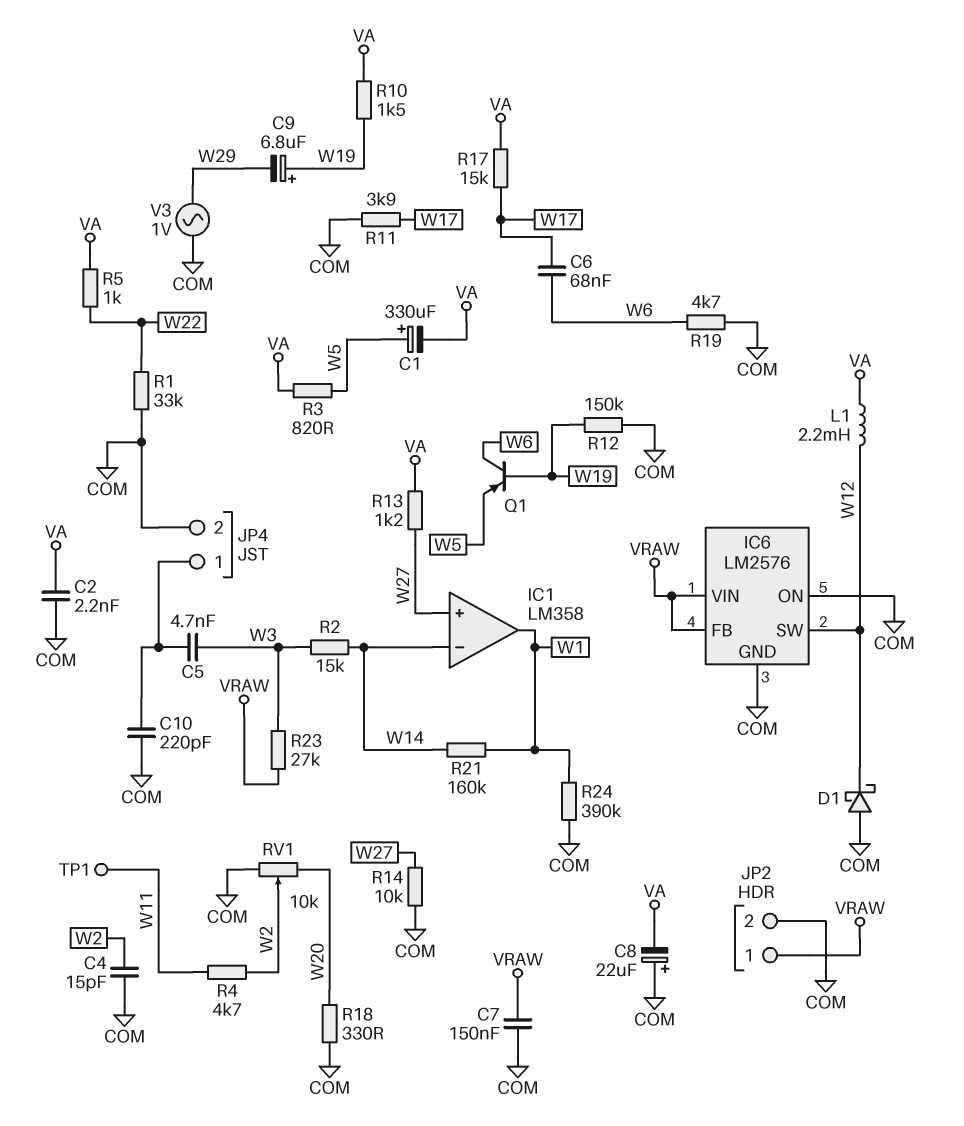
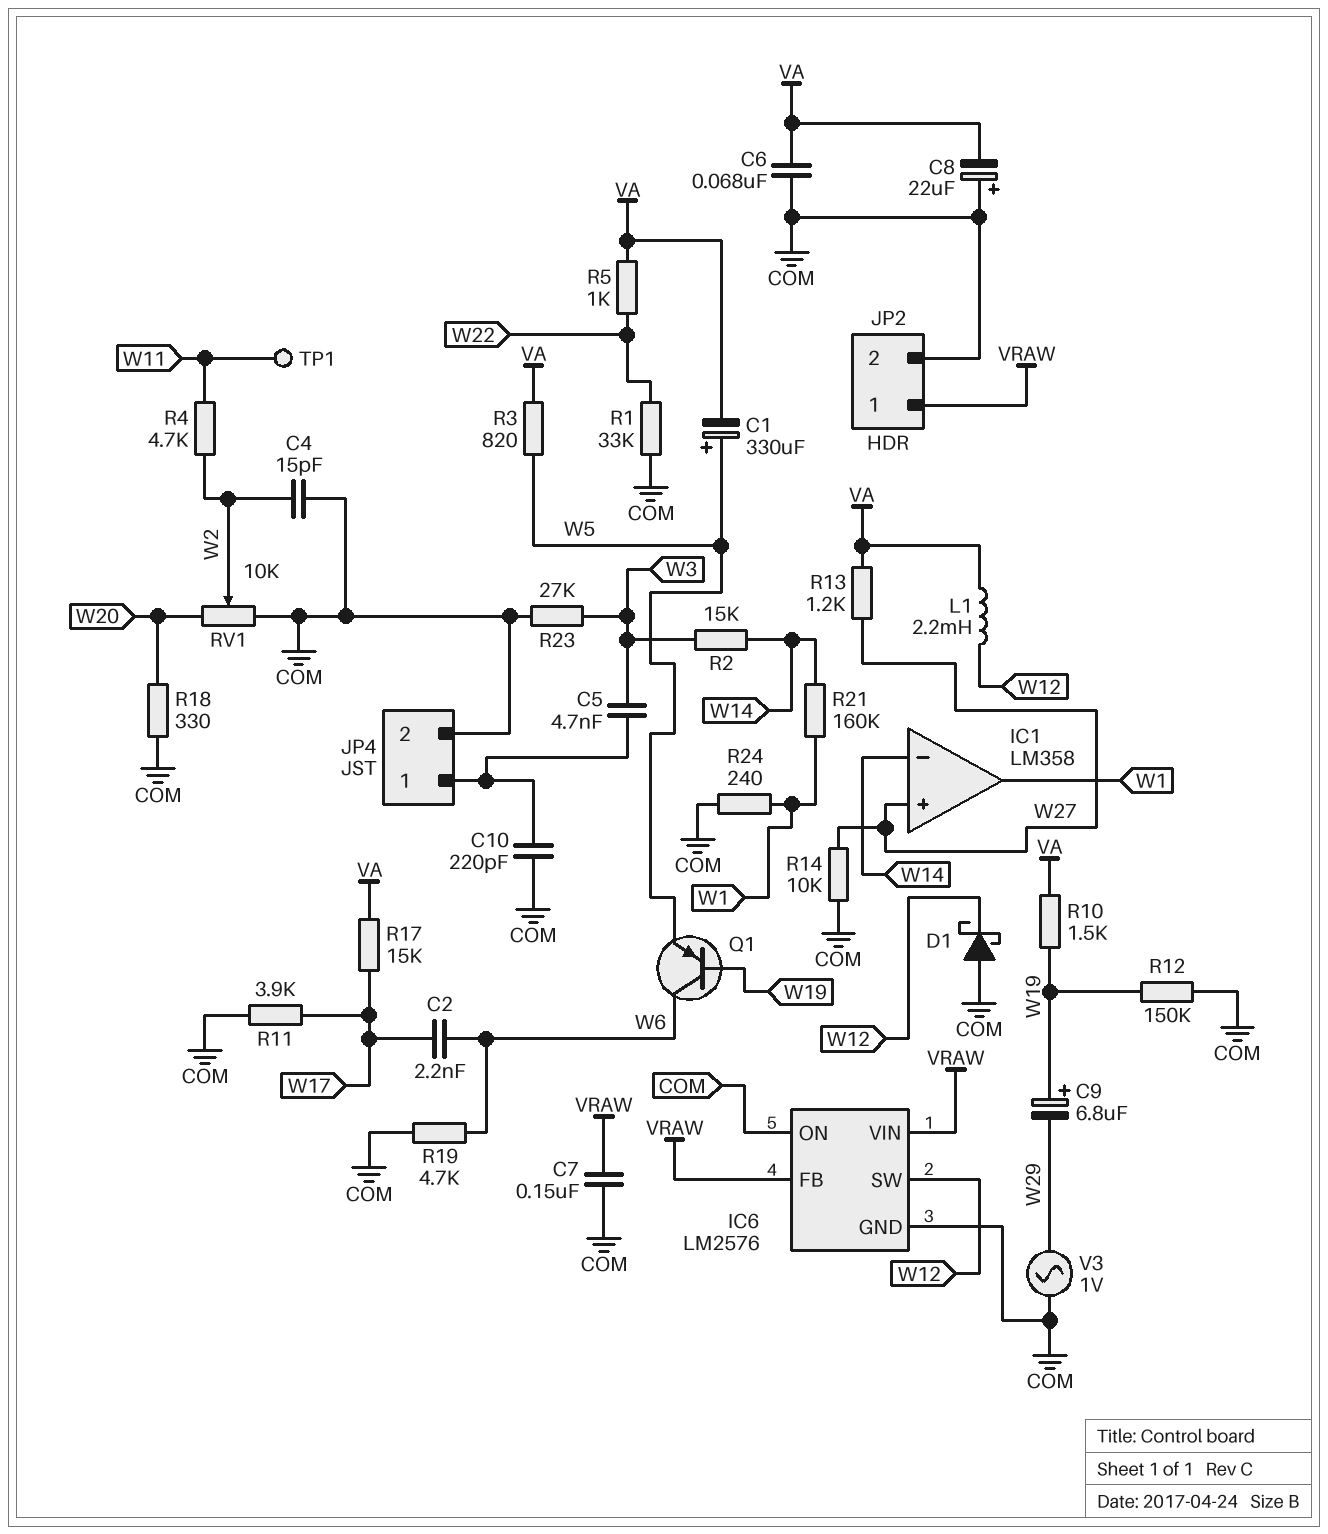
C2: 2.2nF (COM, VA) -> 2.2nF (W6, W17)
C6: 68nF (W6, W17) -> 68nF (COM, VA)
R23: 27k (VRAW, W3) -> 27k (COM, W3)
R24: 390k (COM, W1) -> 240 (COM, W1)

